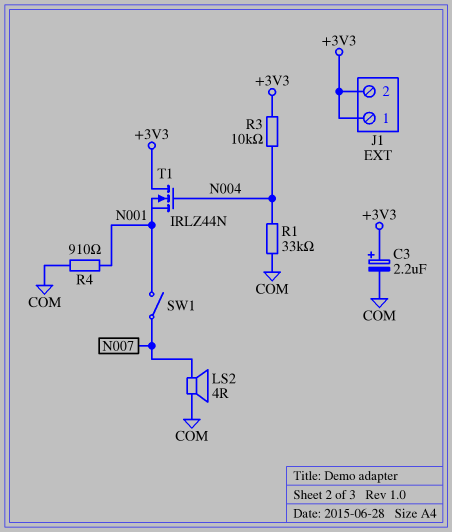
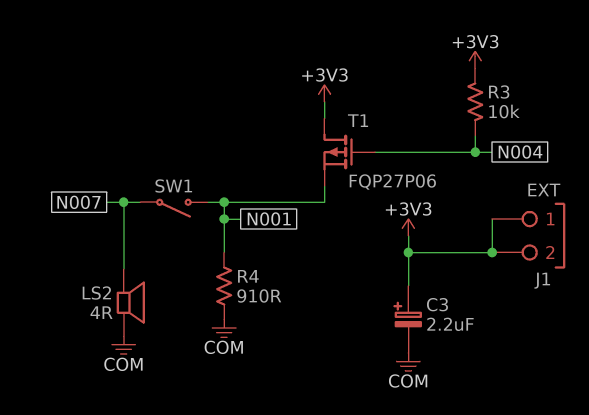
R1: 33k (COM, N004) -> none
T1: NMOS IRLZ44N (G N004, D +3V3, S N001) -> PMOS FQP27P06 (G N004, D +3V3, S N001)

